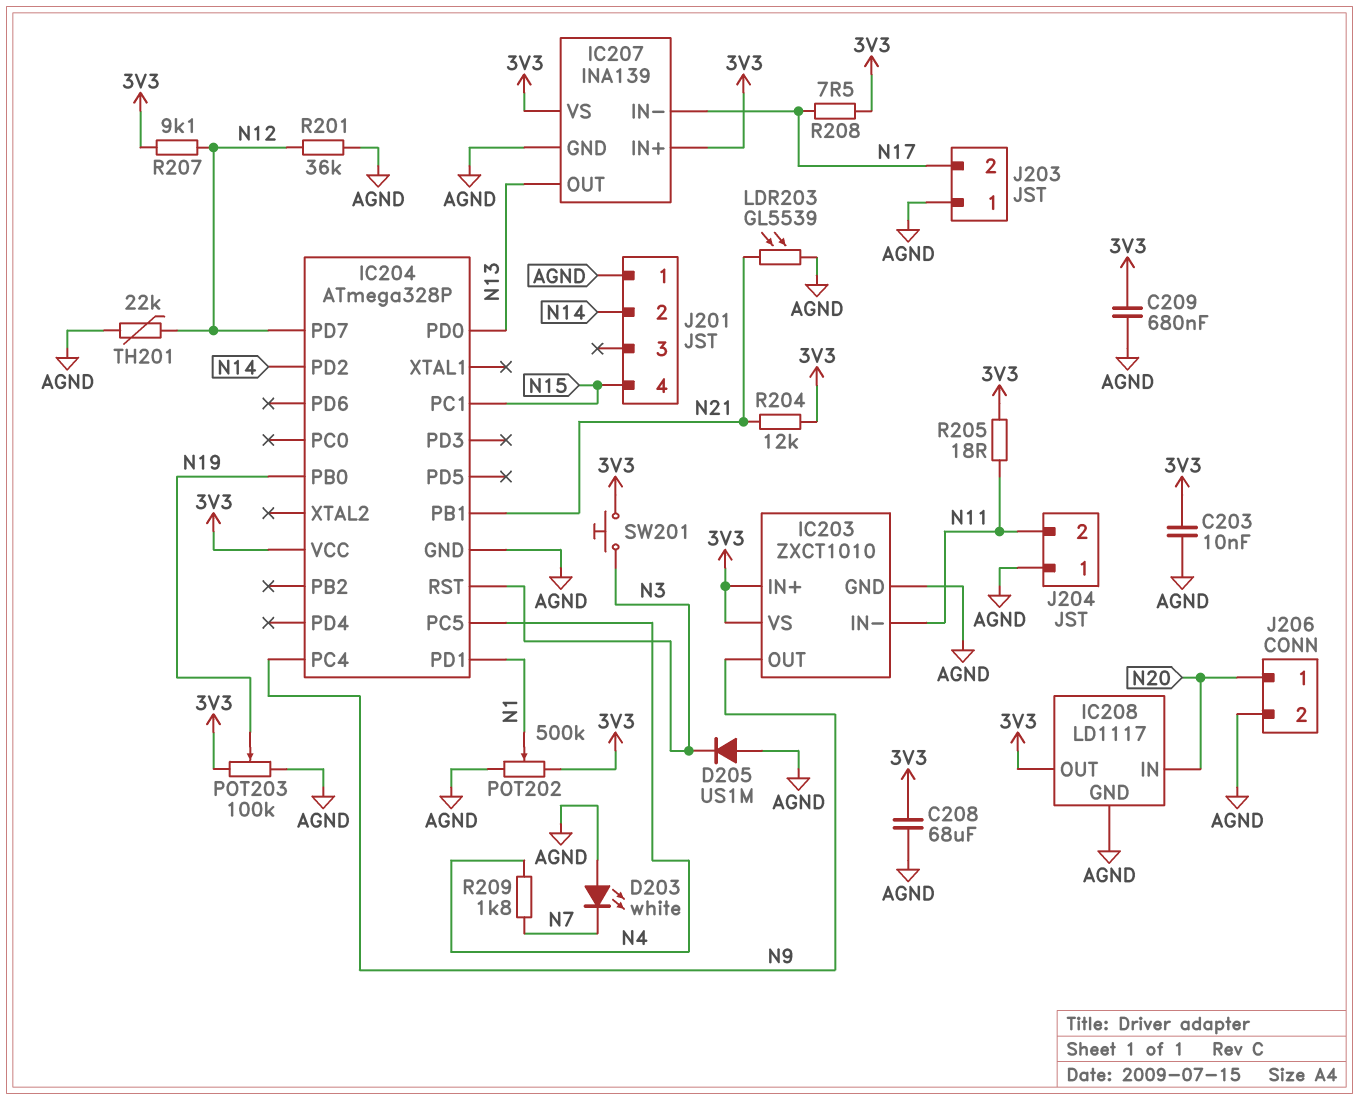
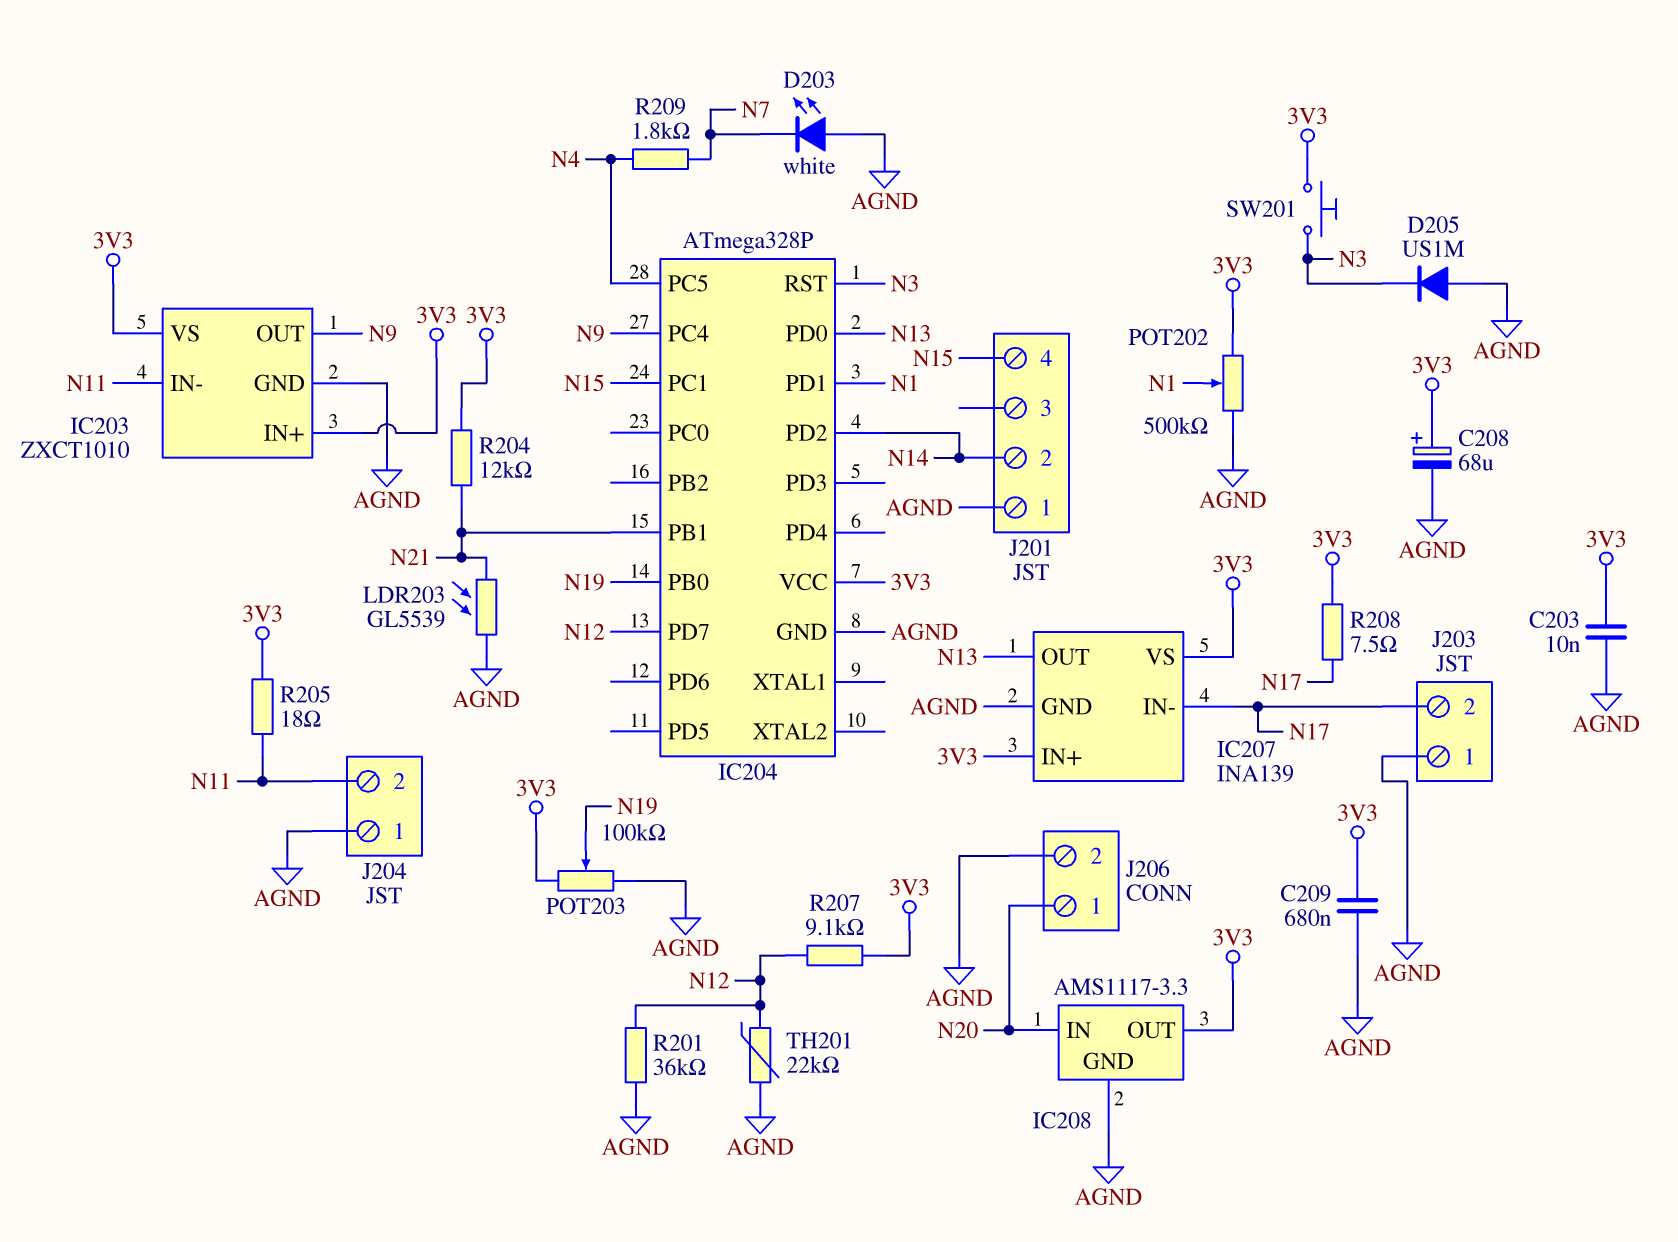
C208: 68uF (3V3, AGND) -> 68uF (plus 3V3, minus AGND)
IC208: LD1117 -> AMS1117-3.3

